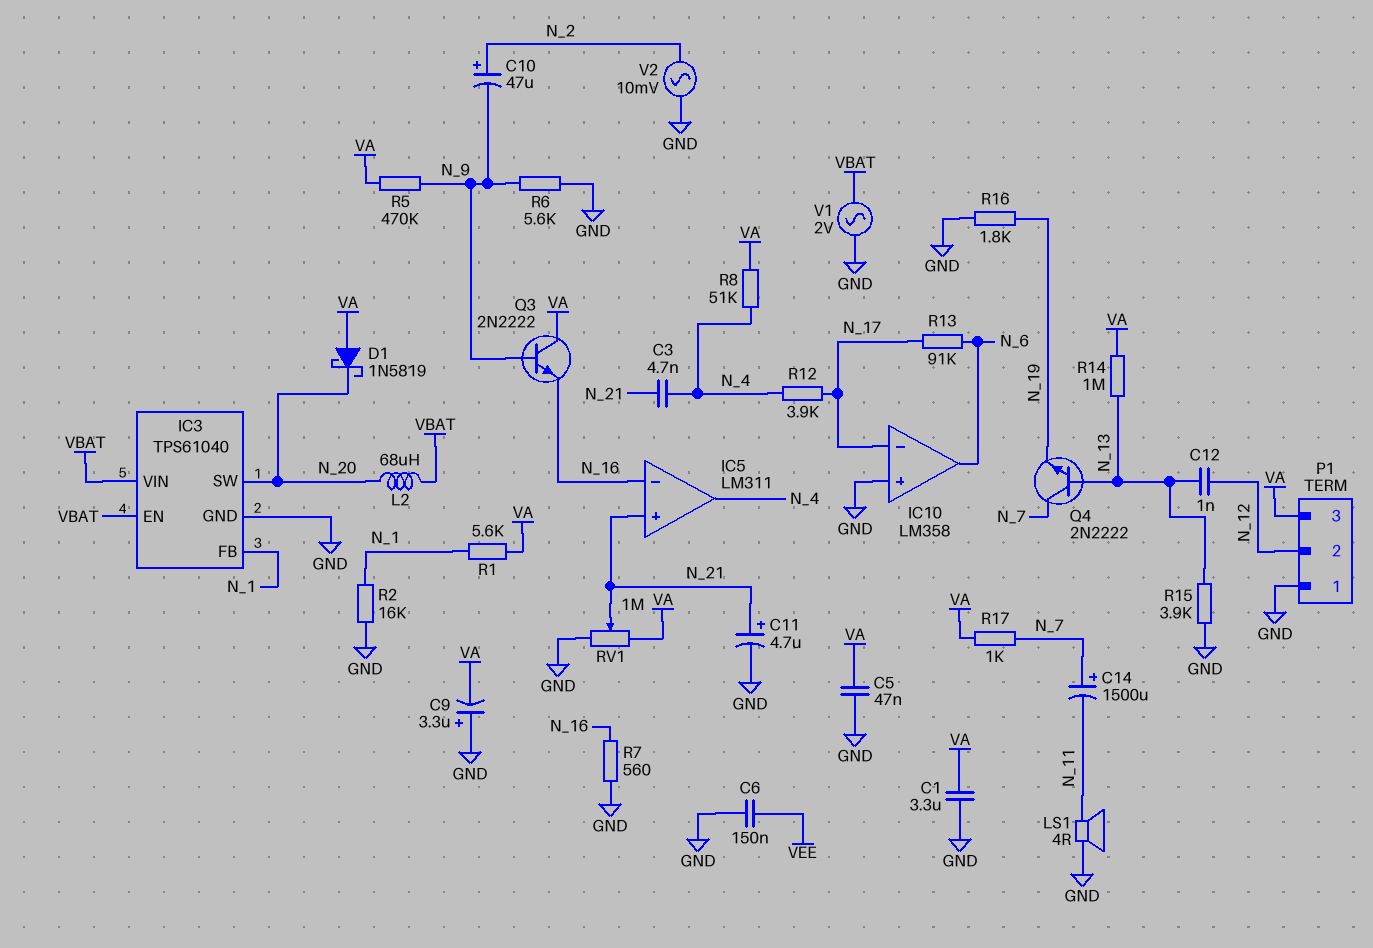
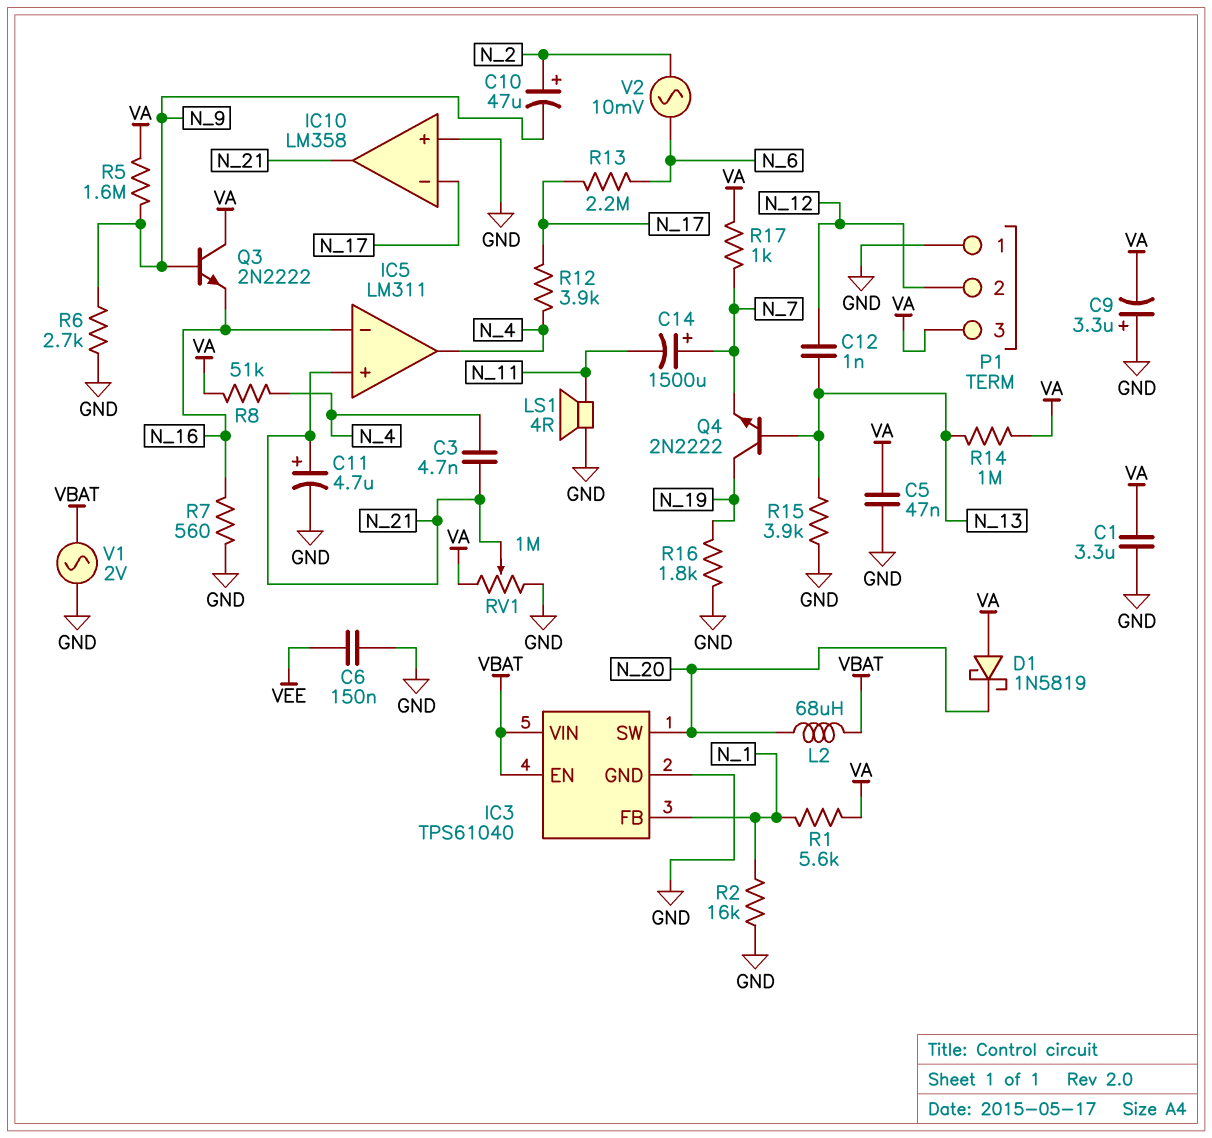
IC10 pin out: N_6 -> N_21
Q4: NPN 2N2222 (B N_13, C N_7, E N_19) -> NPN 2N2222 (B N_13, C N_19, E N_7)
R5: 470k (N_9, VA) -> 1.6M (N_9, VA)
R6: 5.6k (GND, N_9) -> 2.7k (GND, N_9)
R13: 91k (N_6, N_17) -> 2.2M (N_6, N_17)
V2: AC 10mV (GND, N_2) -> AC 10mV (N_2, N_6)

